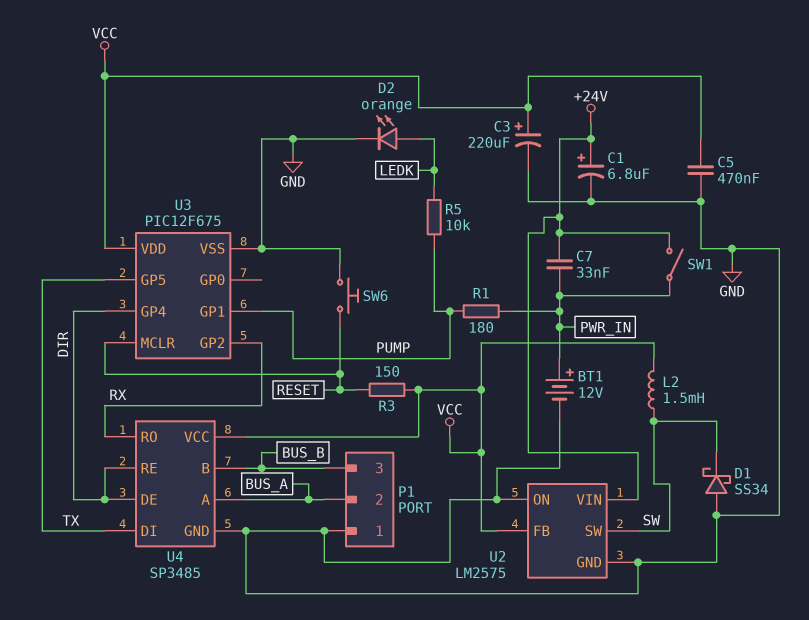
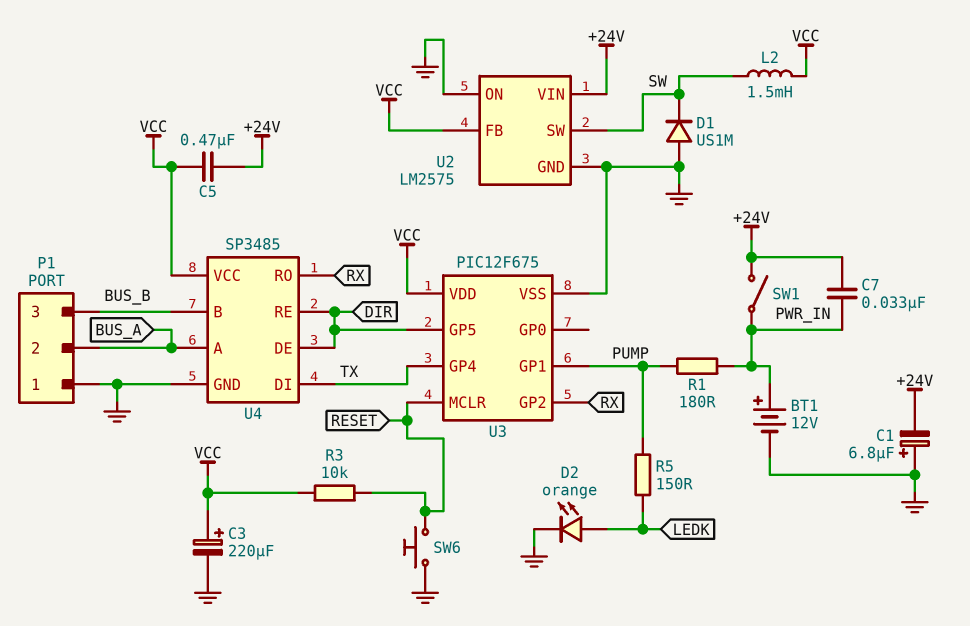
C1: 6.8uF (plus +24V, minus GND) -> 6.8uF (plus GND, minus +24V)
C5: 470nF (GND, VCC) -> 470nF (+24V, VCC)
D1: schottky SS34 (A GND, K SW) -> diode US1M (A GND, K SW)
R3: 150 (RESET, VCC) -> 10k (RESET, VCC)
R5: 10k (LEDK, PUMP) -> 150 (LEDK, PUMP)
U3 pin GP4: DIR -> TX
U3 pin GP5: TX -> DIR

